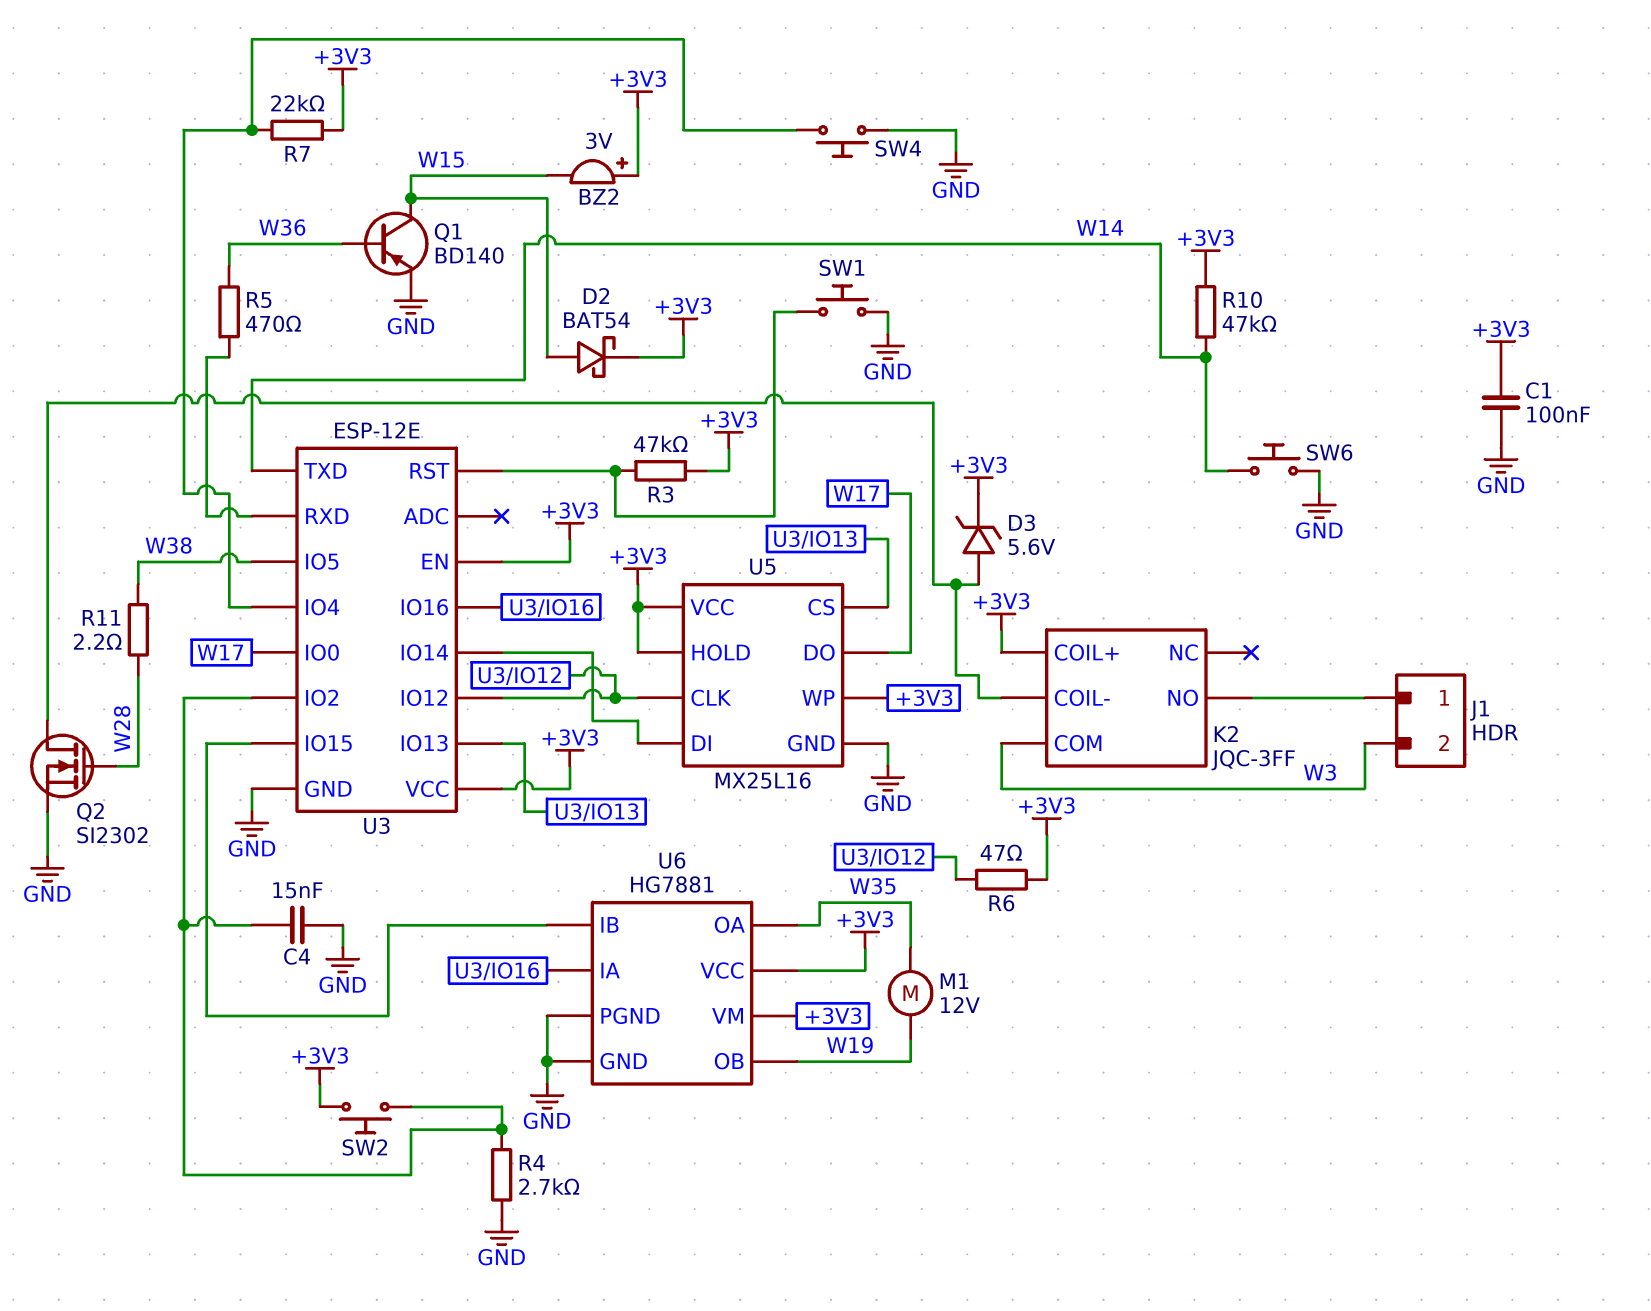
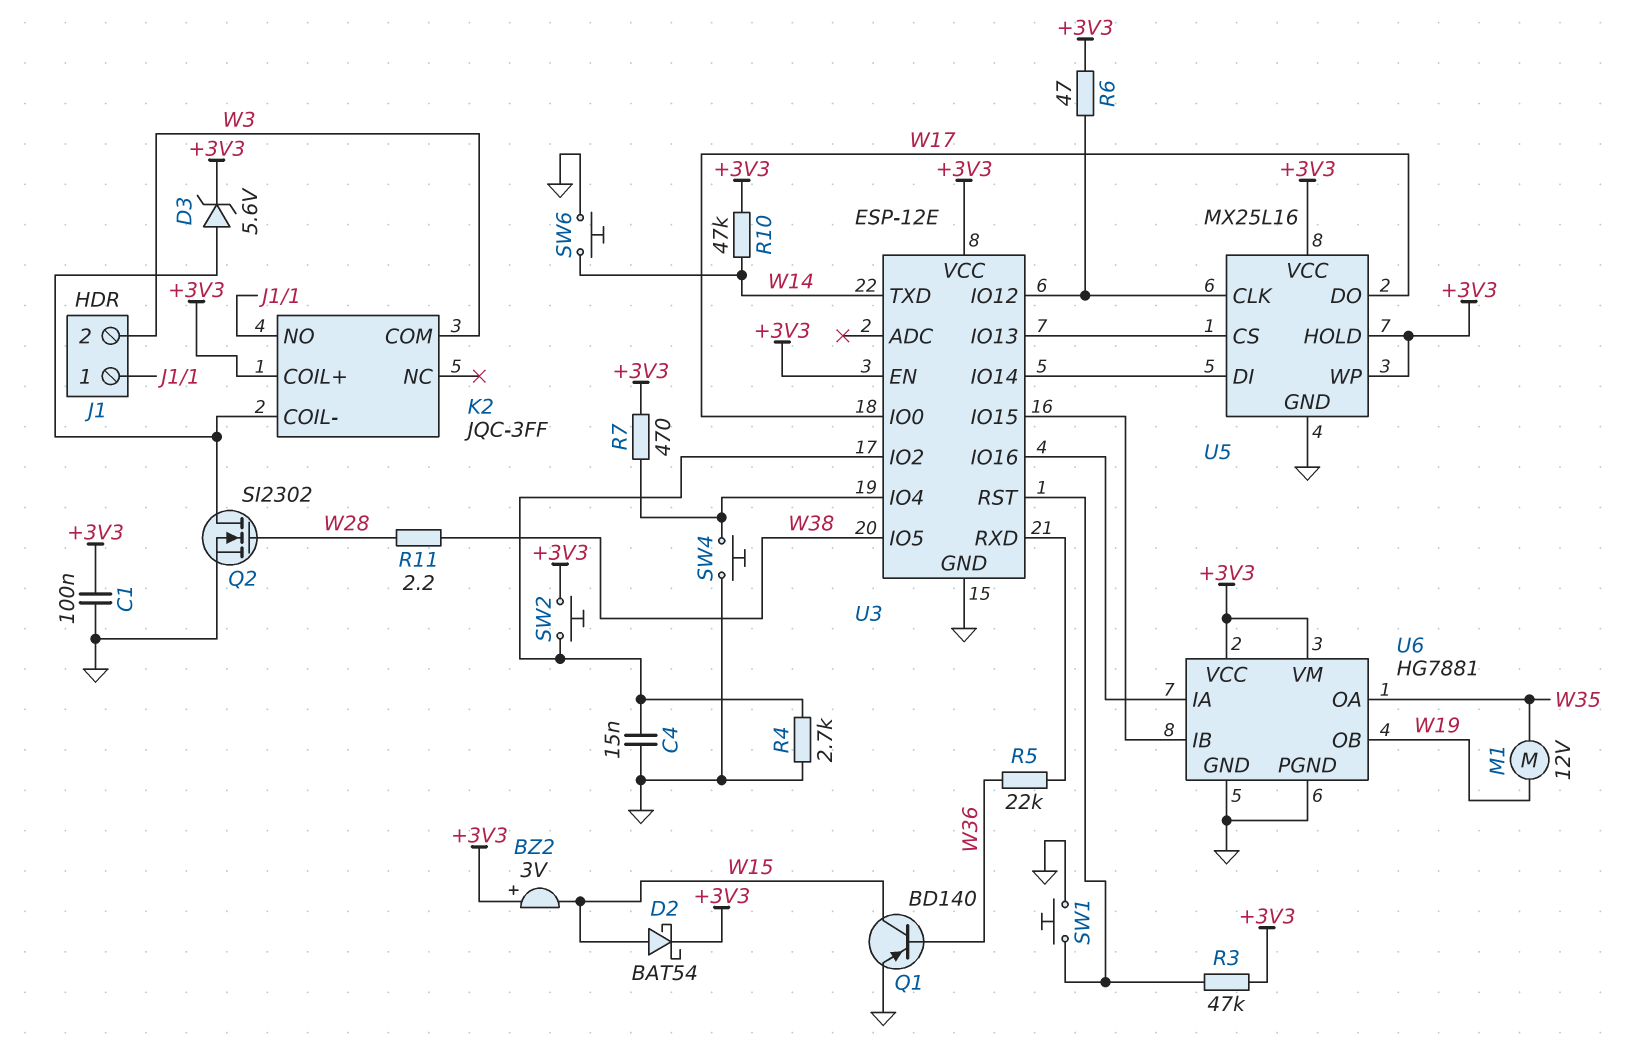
R5: 470 (U3/RXD, W36) -> 22k (U3/RXD, W36)
R7: 22k (+3V3, U3/IO4) -> 470 (+3V3, U3/IO4)

